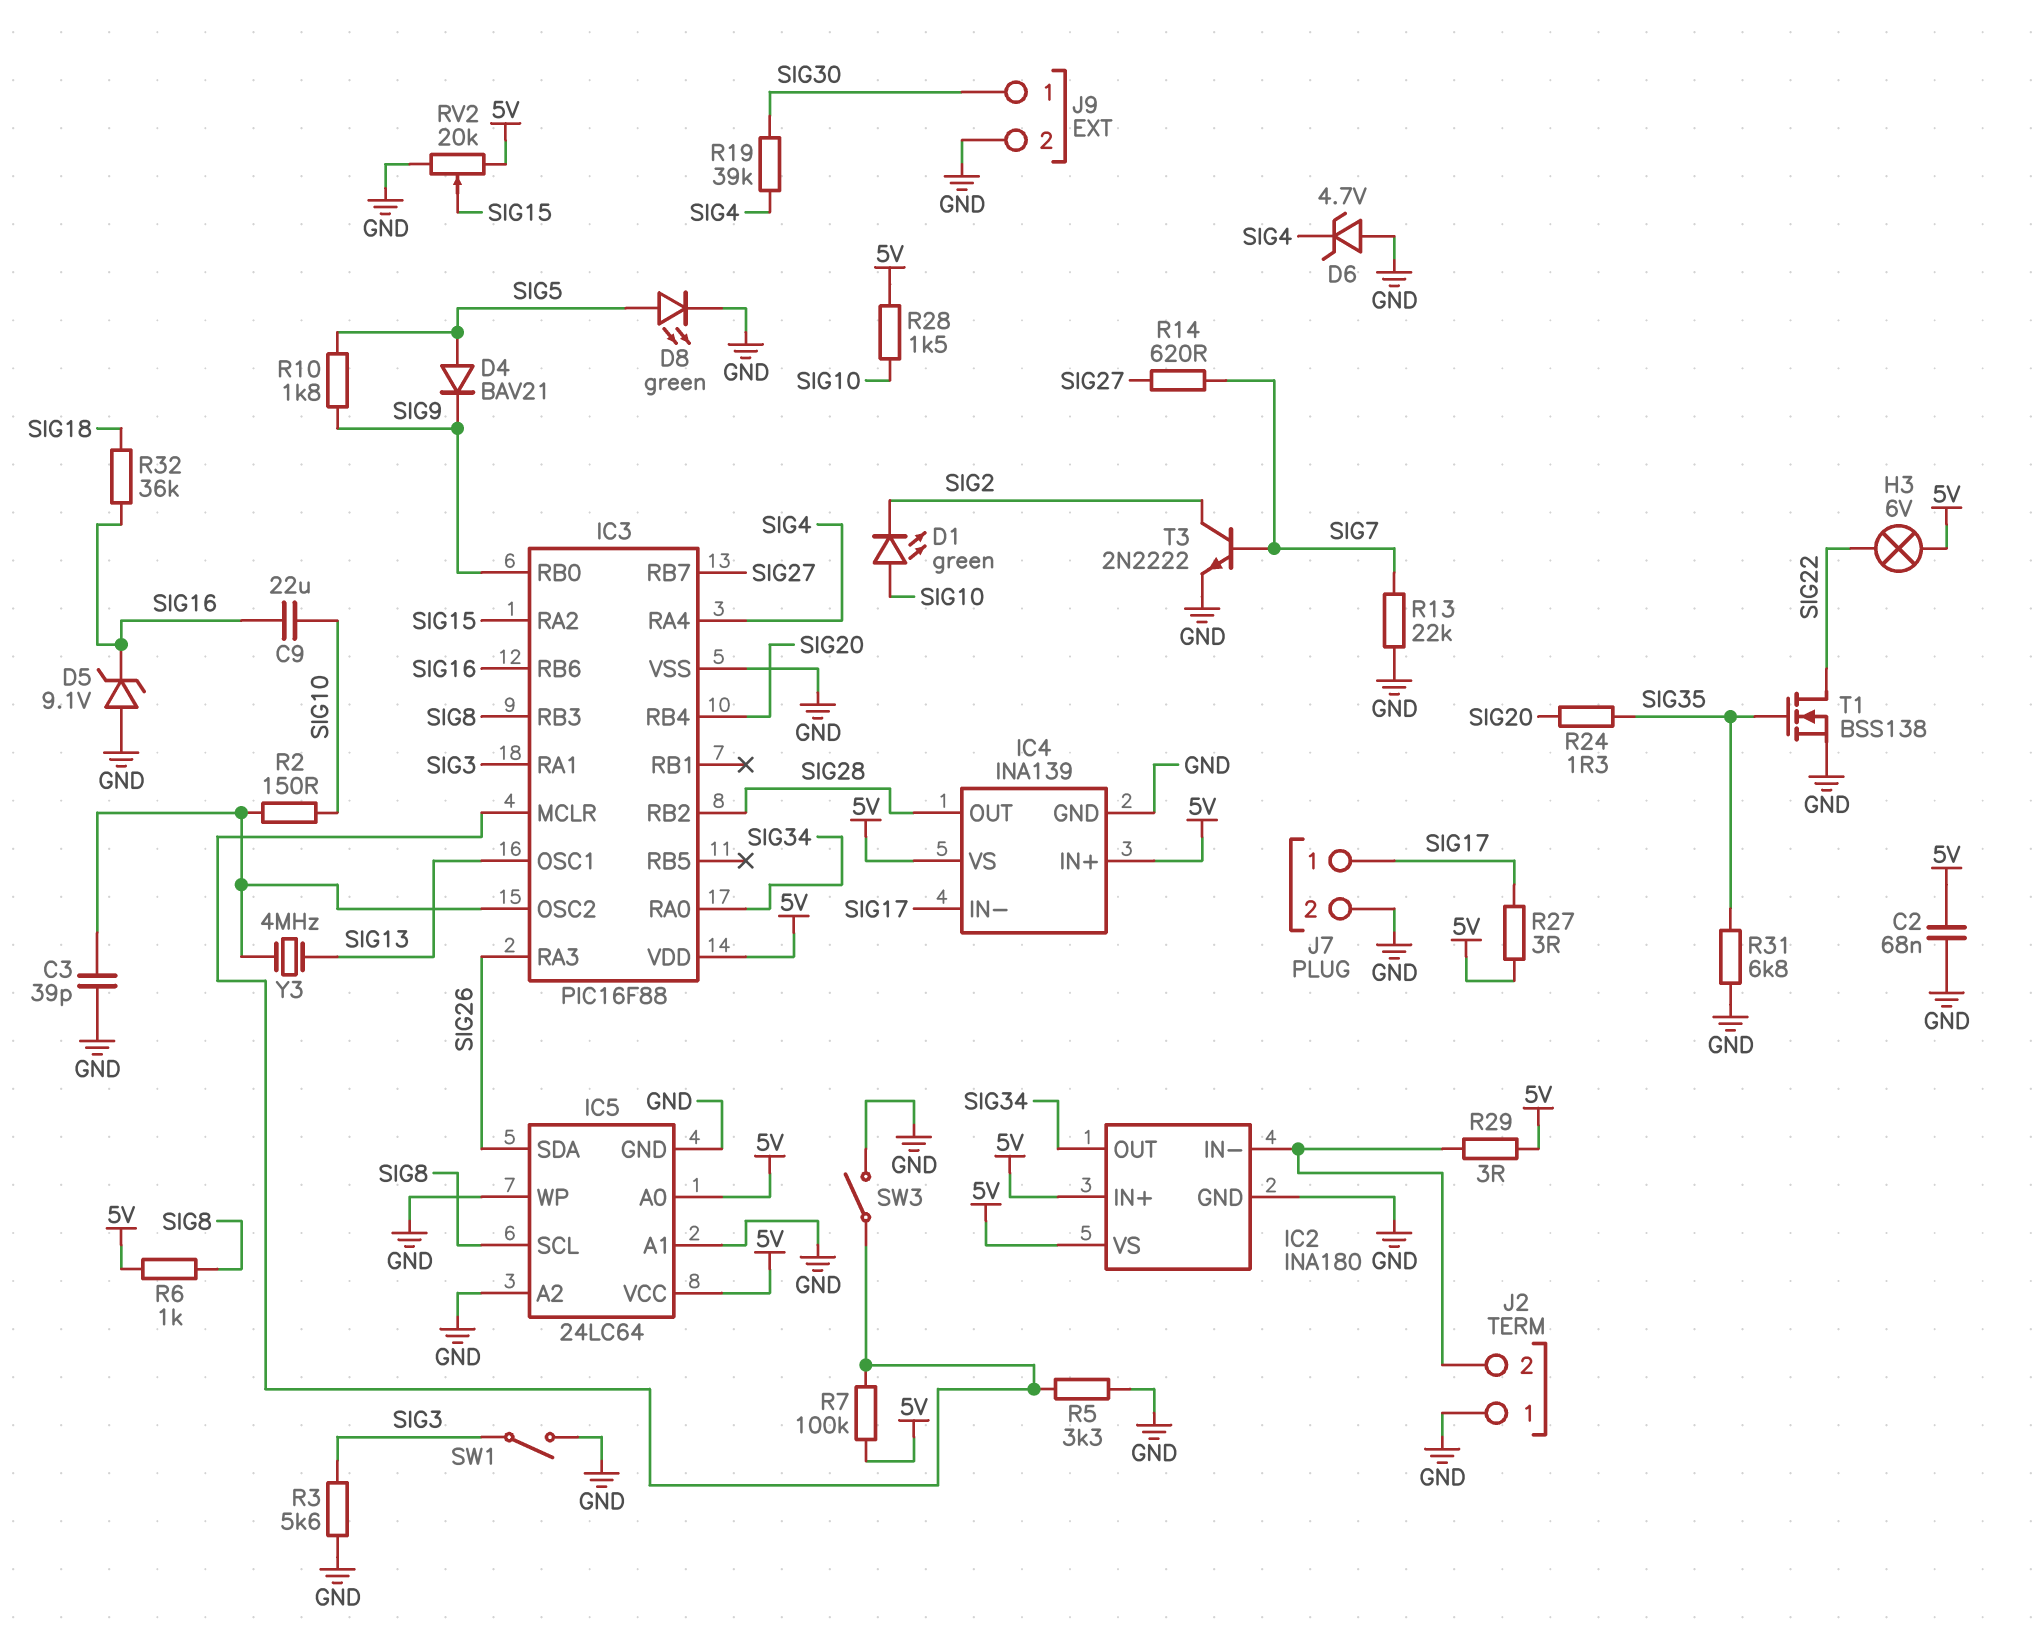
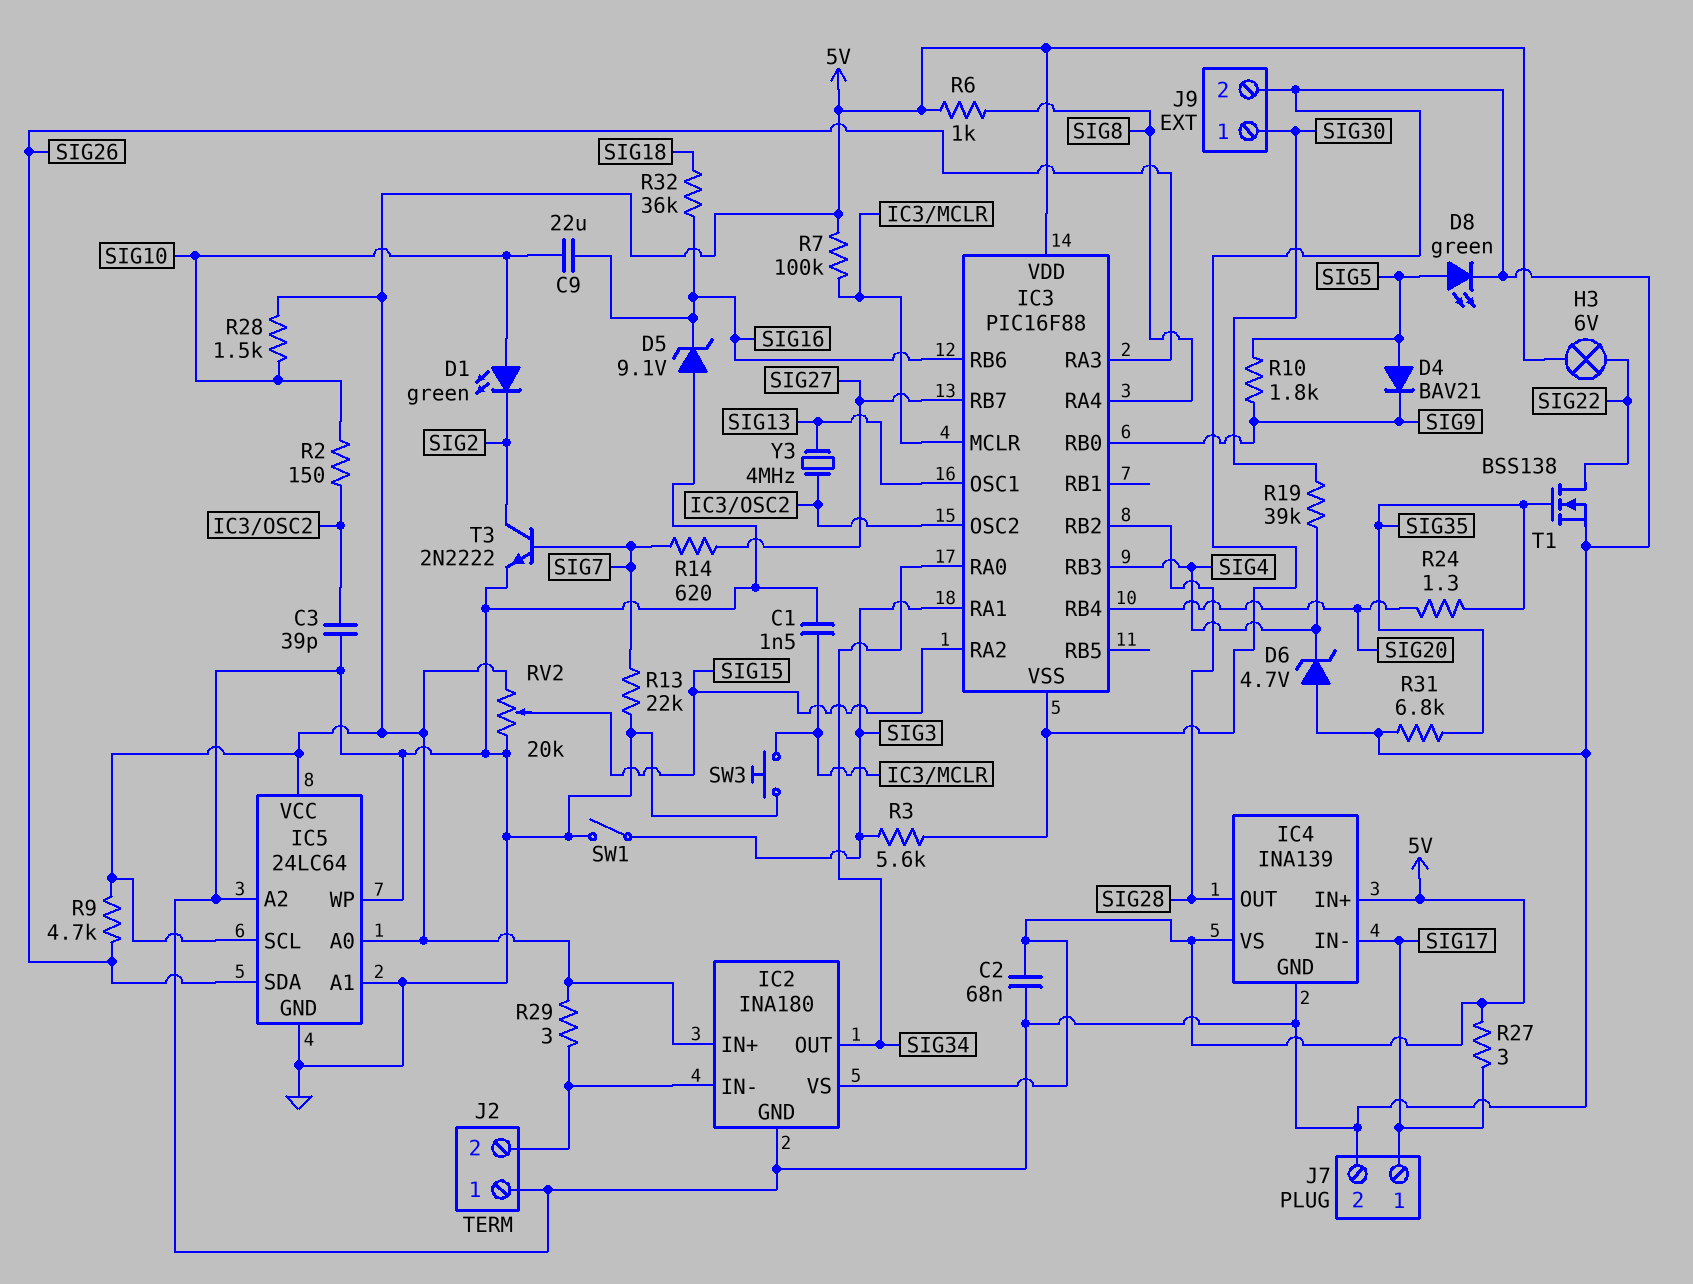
C1: none -> 1.5nF (GND, IC3/MCLR)
IC3 pin RA4: SIG4 -> SIG8
IC3 pin RB3: SIG8 -> SIG4
IC5 pin SCL: SIG8 -> 5V
R5: 3.3k (GND, IC3/MCLR) -> none
R9: none -> 4.7k (5V, SIG26)
SW3: switch (GND, IC3/MCLR) -> button (GND, IC3/MCLR)

